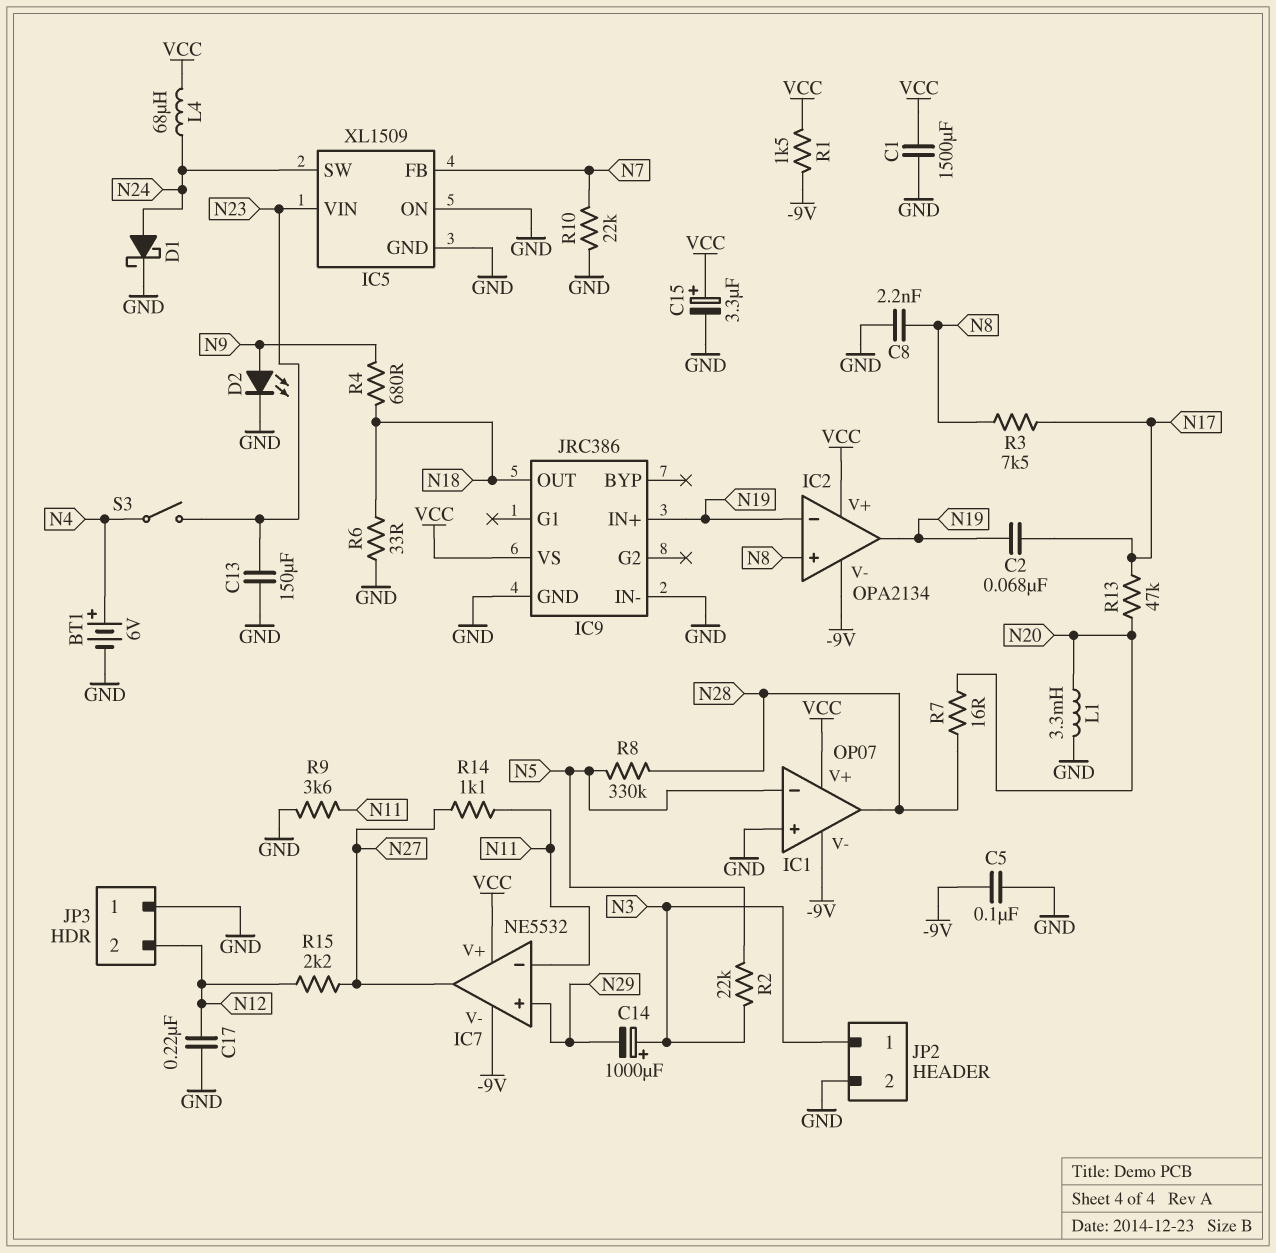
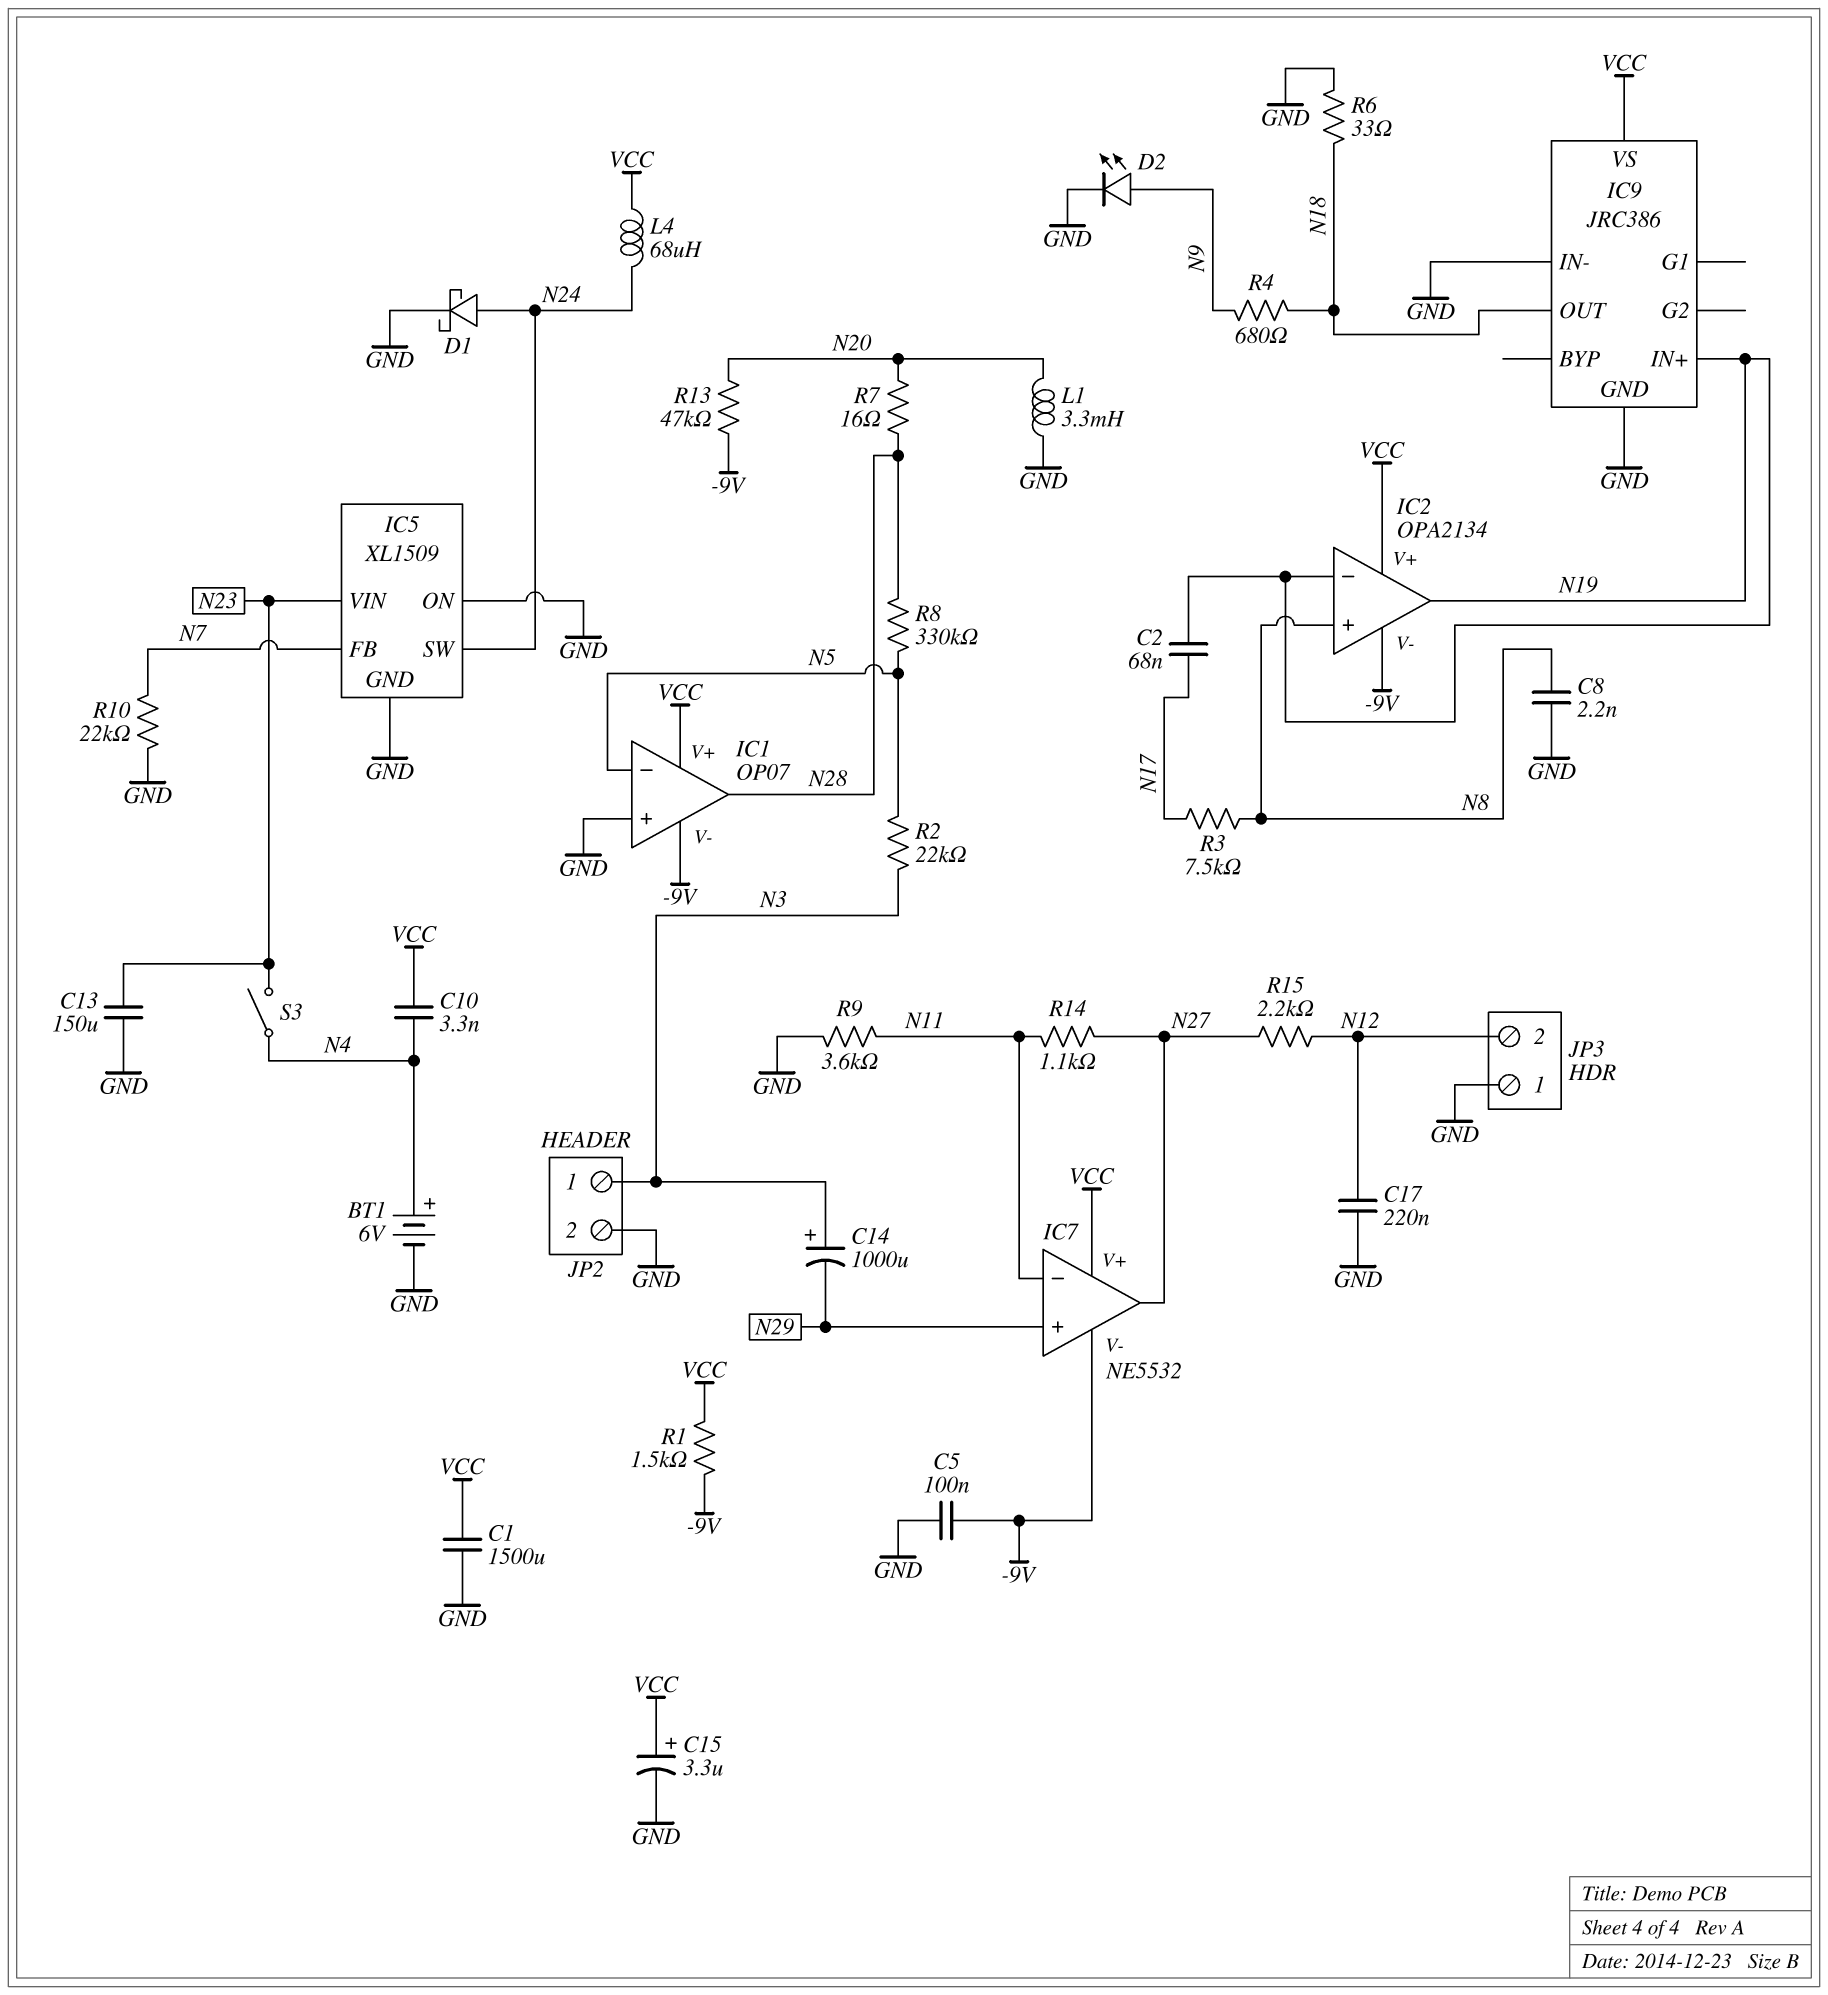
C10: none -> 3.3nF (N4, VCC)
R13: 47k (N17, N20) -> 47k (-9V, N20)

